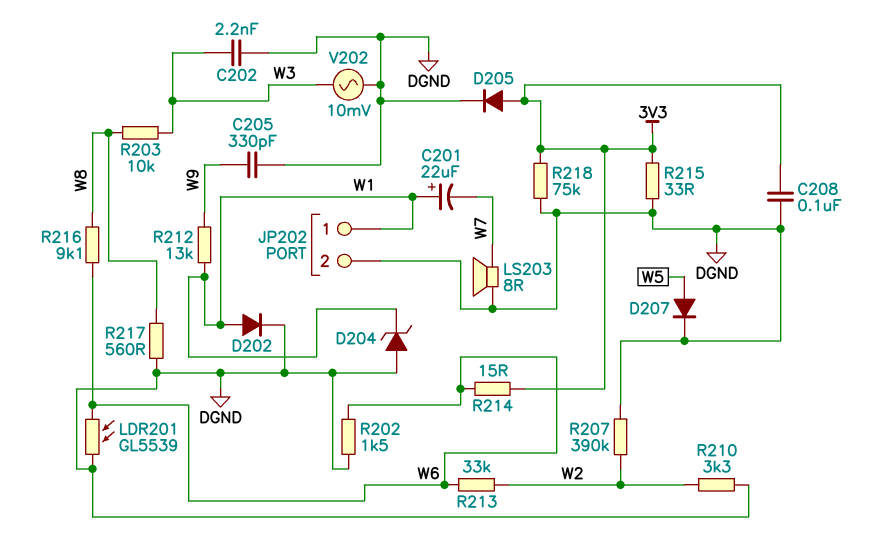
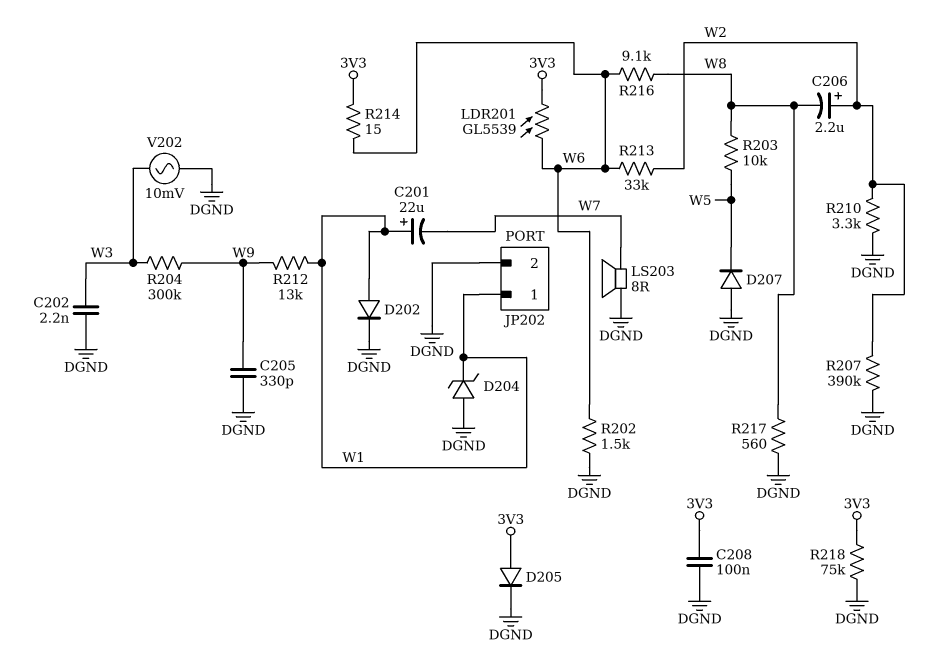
C206: none -> 2.2uF (plus W2, minus W8)
D207: diode (A W5, K DGND) -> diode (A DGND, K W5)
LDR201: GL5539 (DGND, W6) -> GL5539 (3V3, W6)
R203: 10k (W3, W8) -> 10k (W5, W8)
R204: none -> 300k (W3, W9)
R215: 33 (3V3, DGND) -> none

